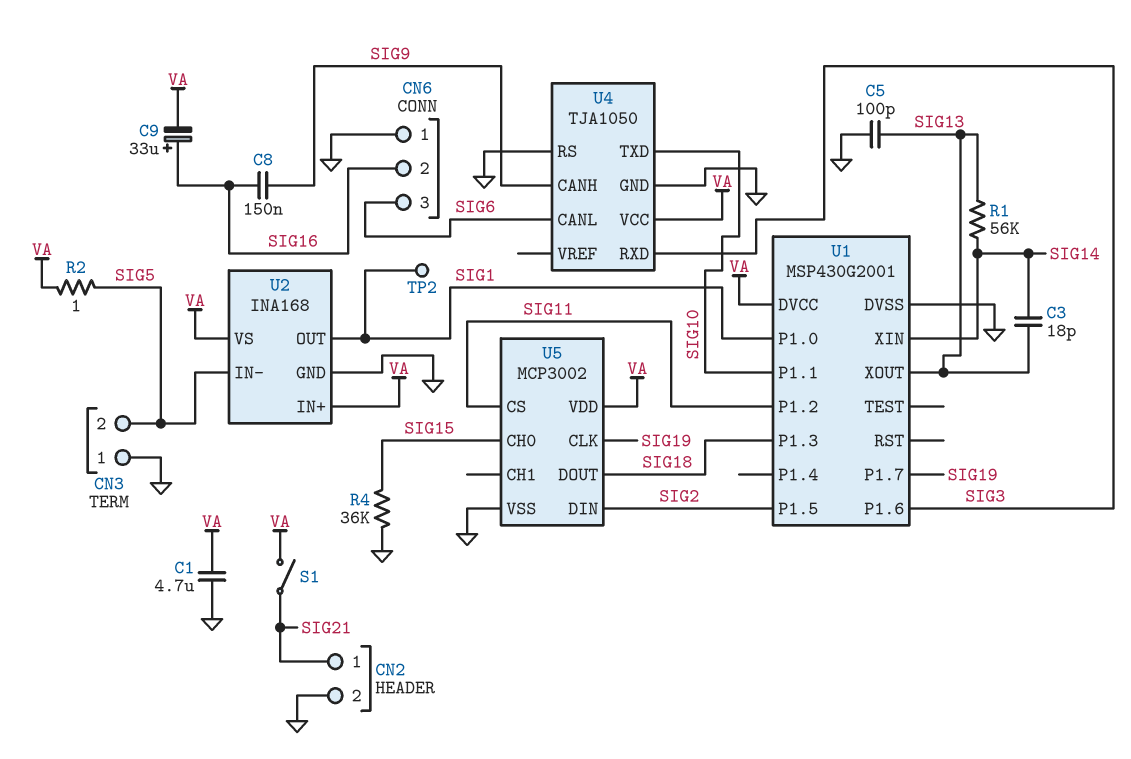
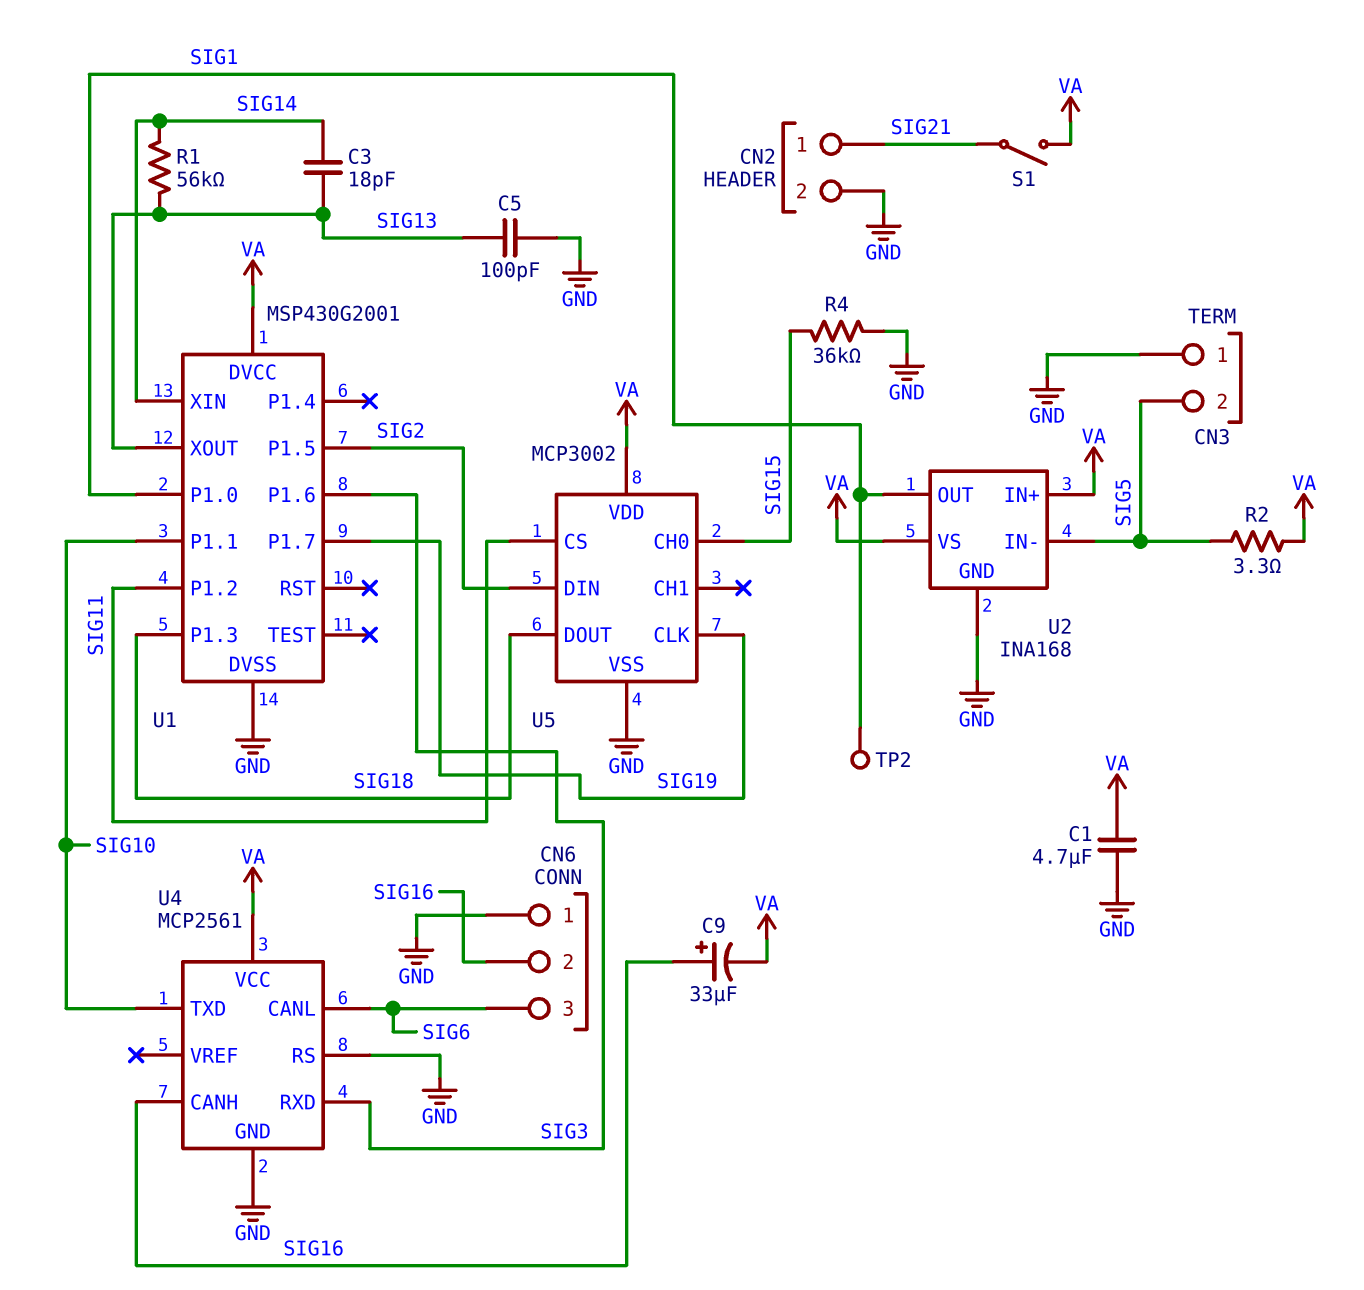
C8: 150nF (SIG9, SIG16) -> none
R2: 1 (SIG5, VA) -> 3.3 (SIG5, VA)
U4: TJA1050 -> MCP2561
U4 pin CANH: SIG9 -> SIG16

